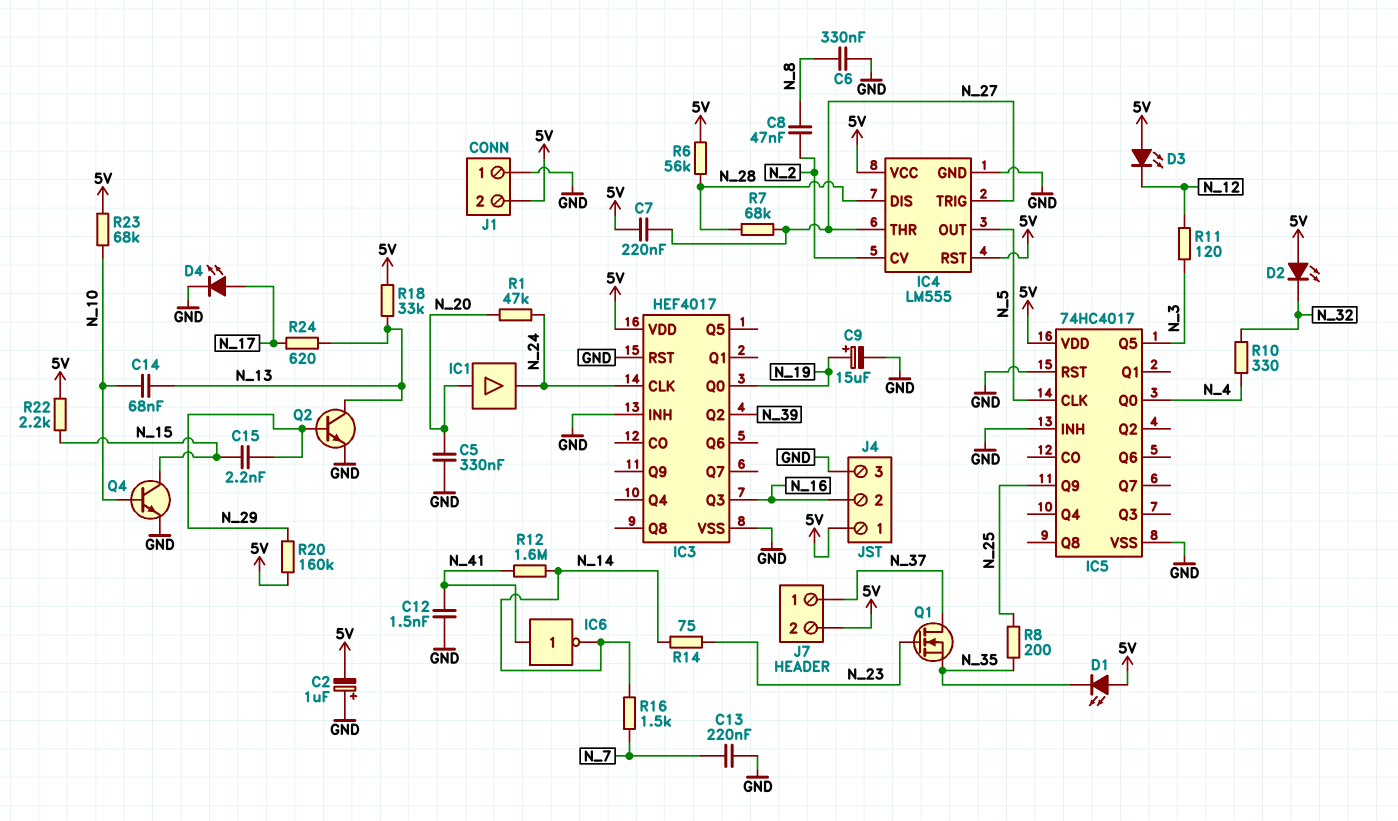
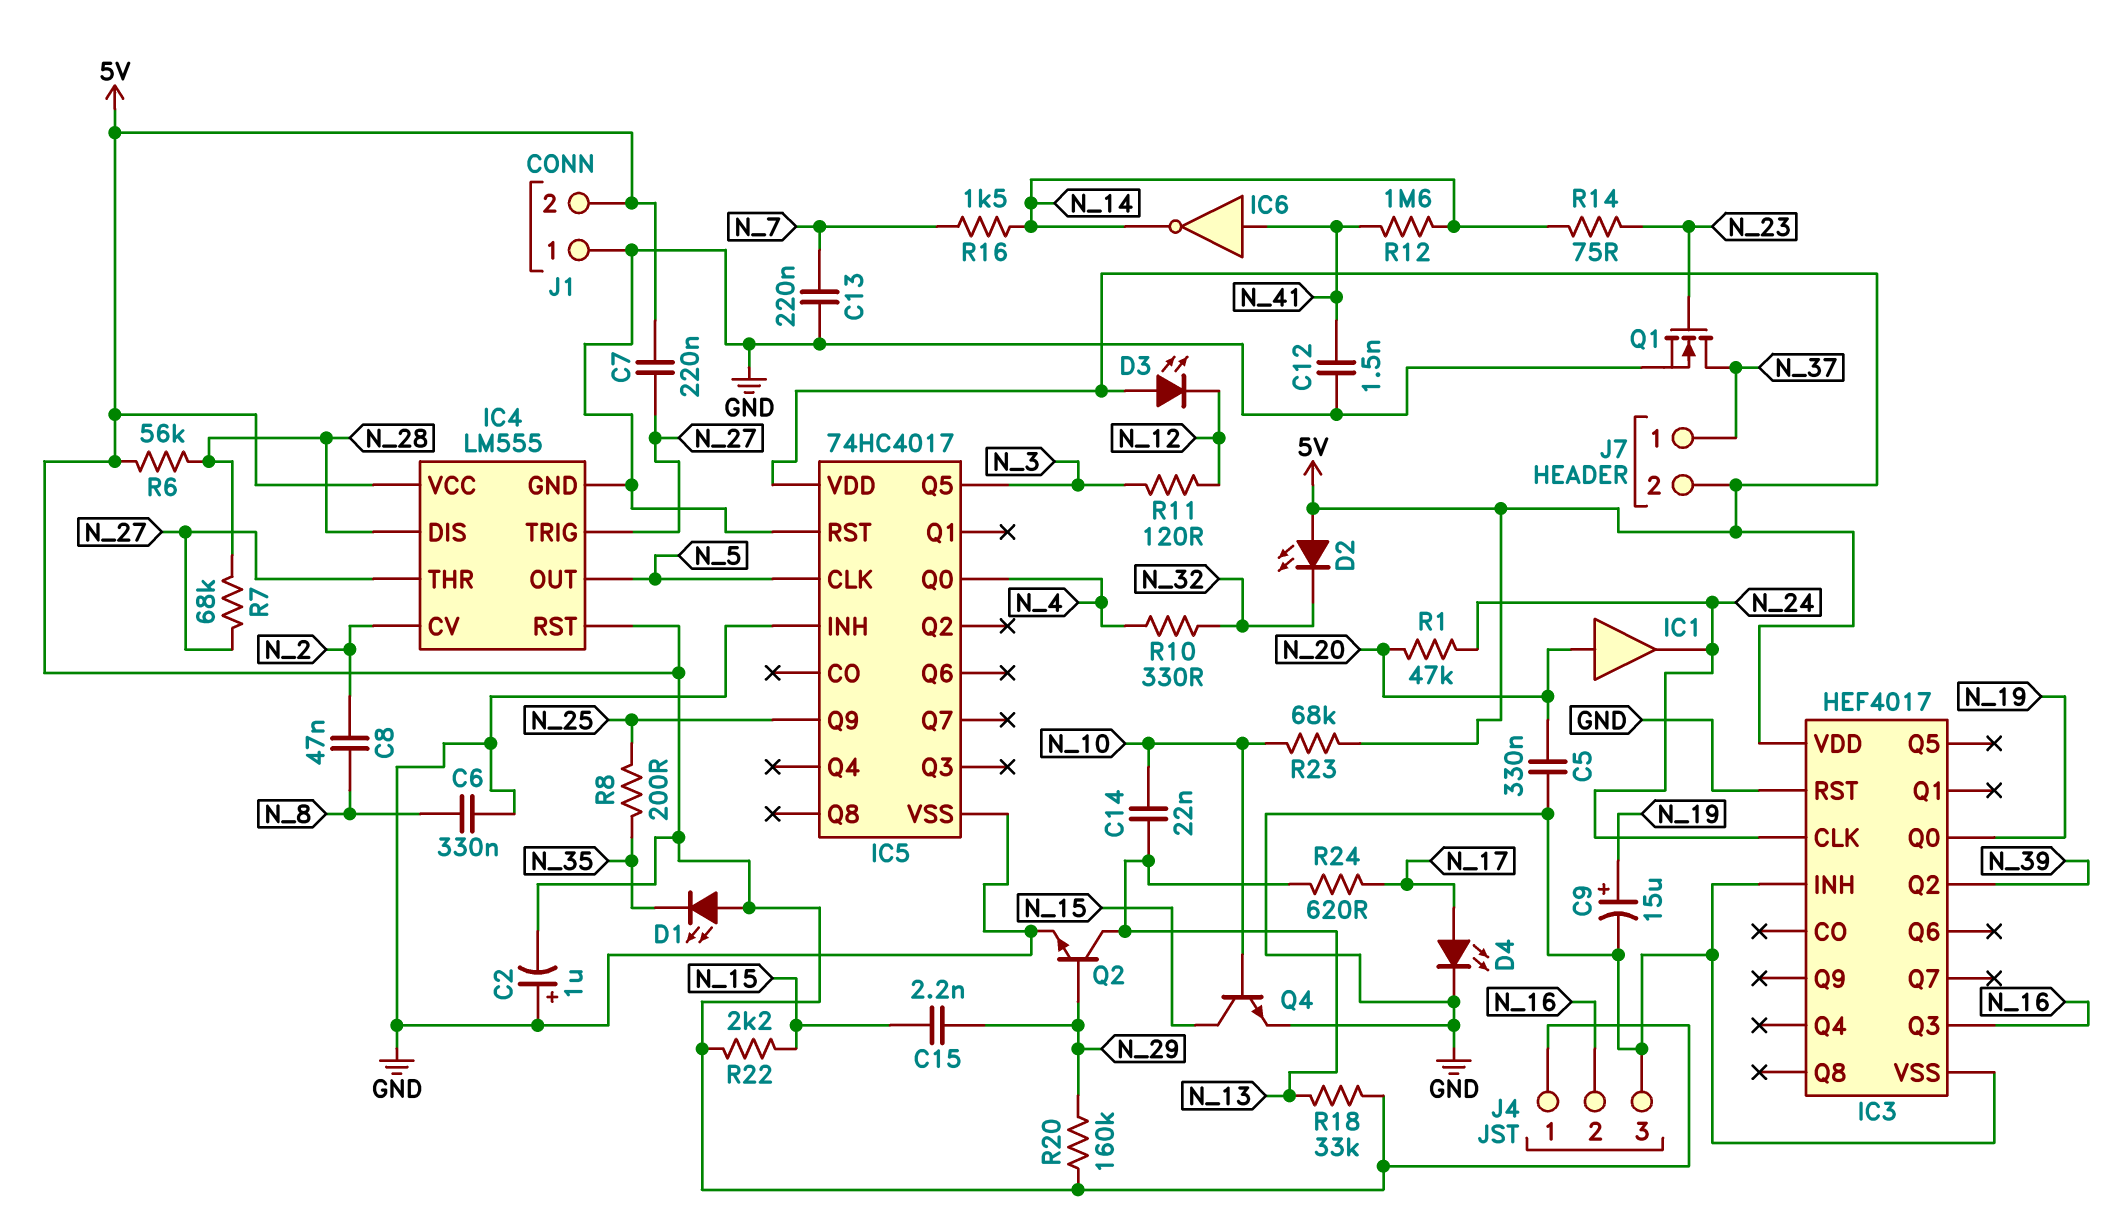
C14: 68nF (N_10, N_13) -> 22nF (N_10, N_13)
Q1: NMOS (G N_23, D N_37, S N_35) -> NMOS (G N_23, D N_37, S GND)

